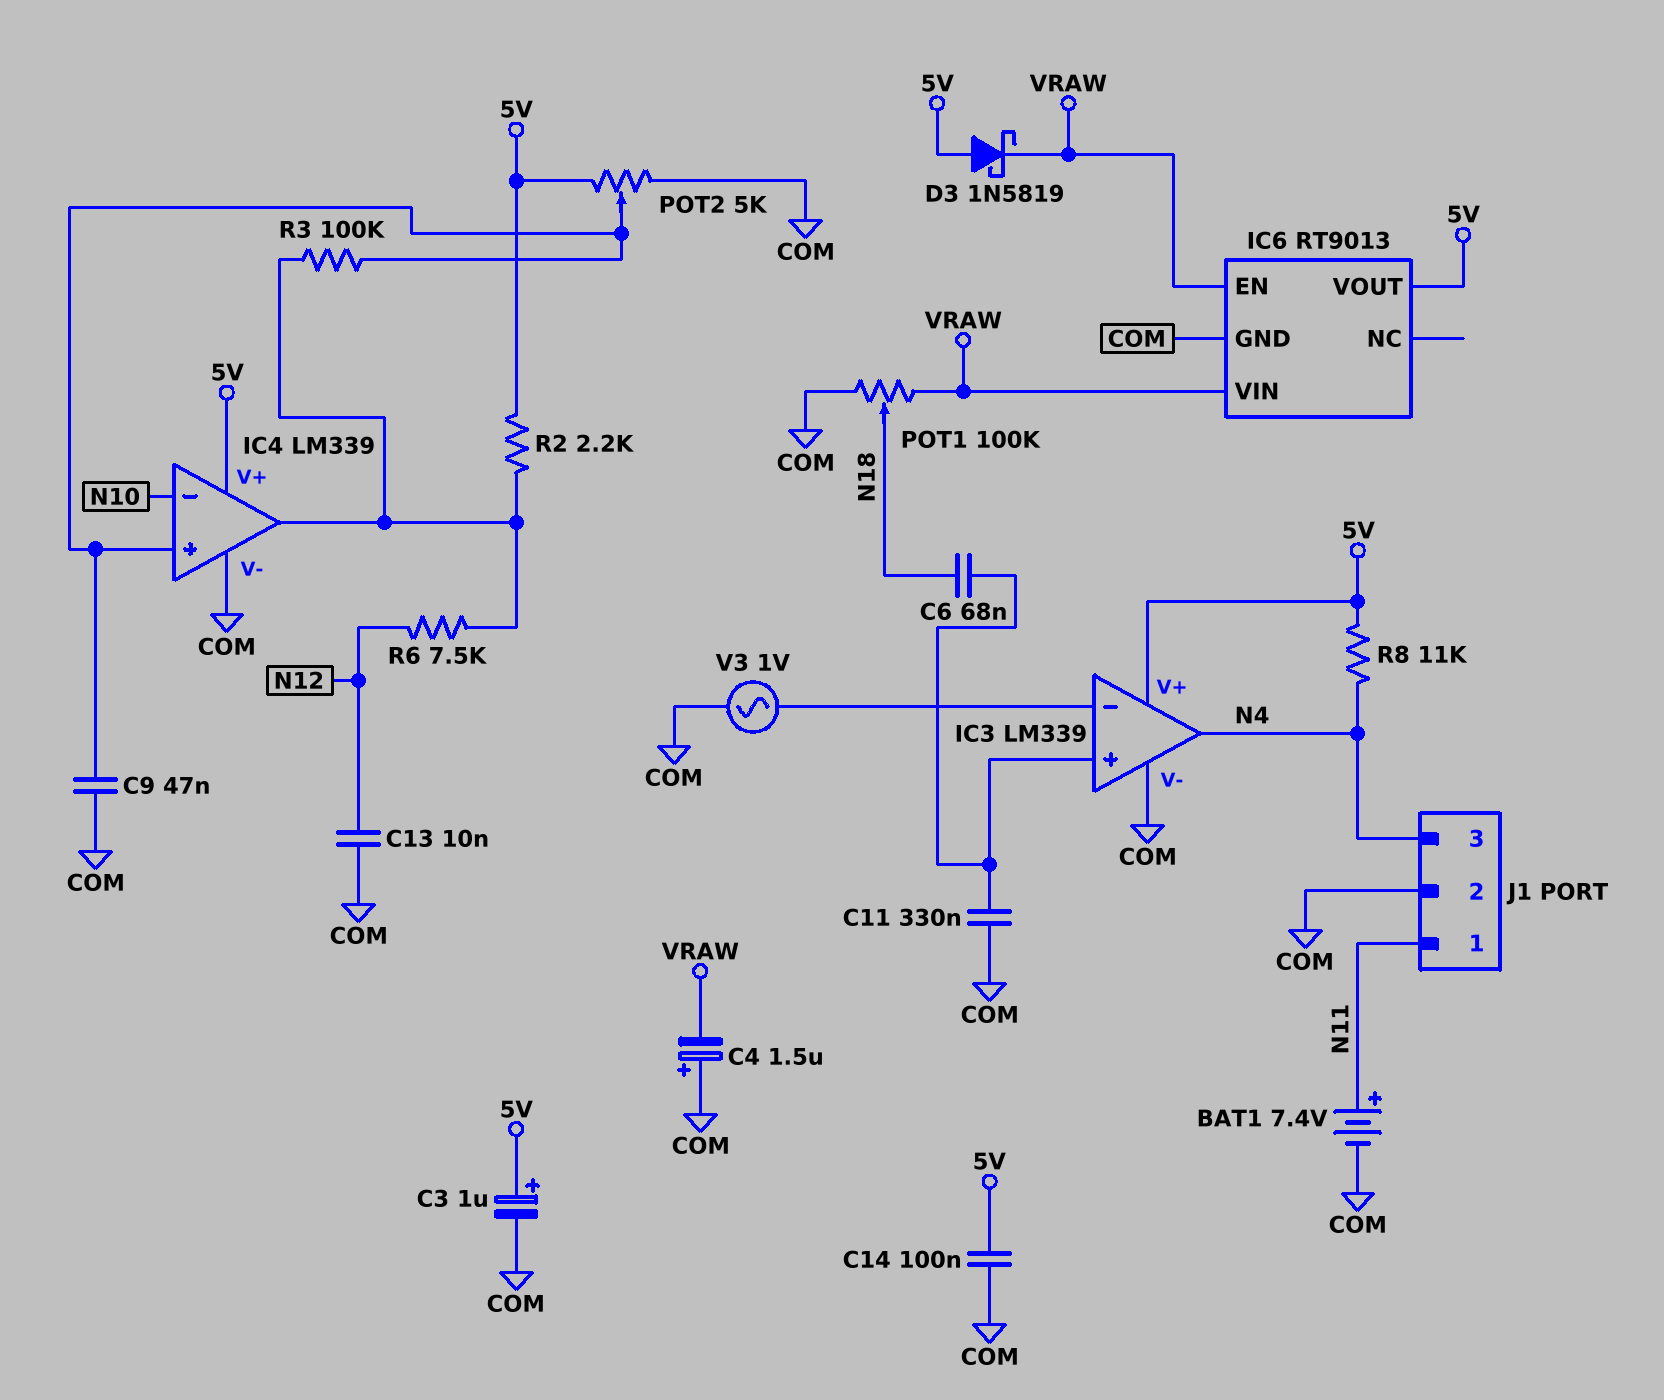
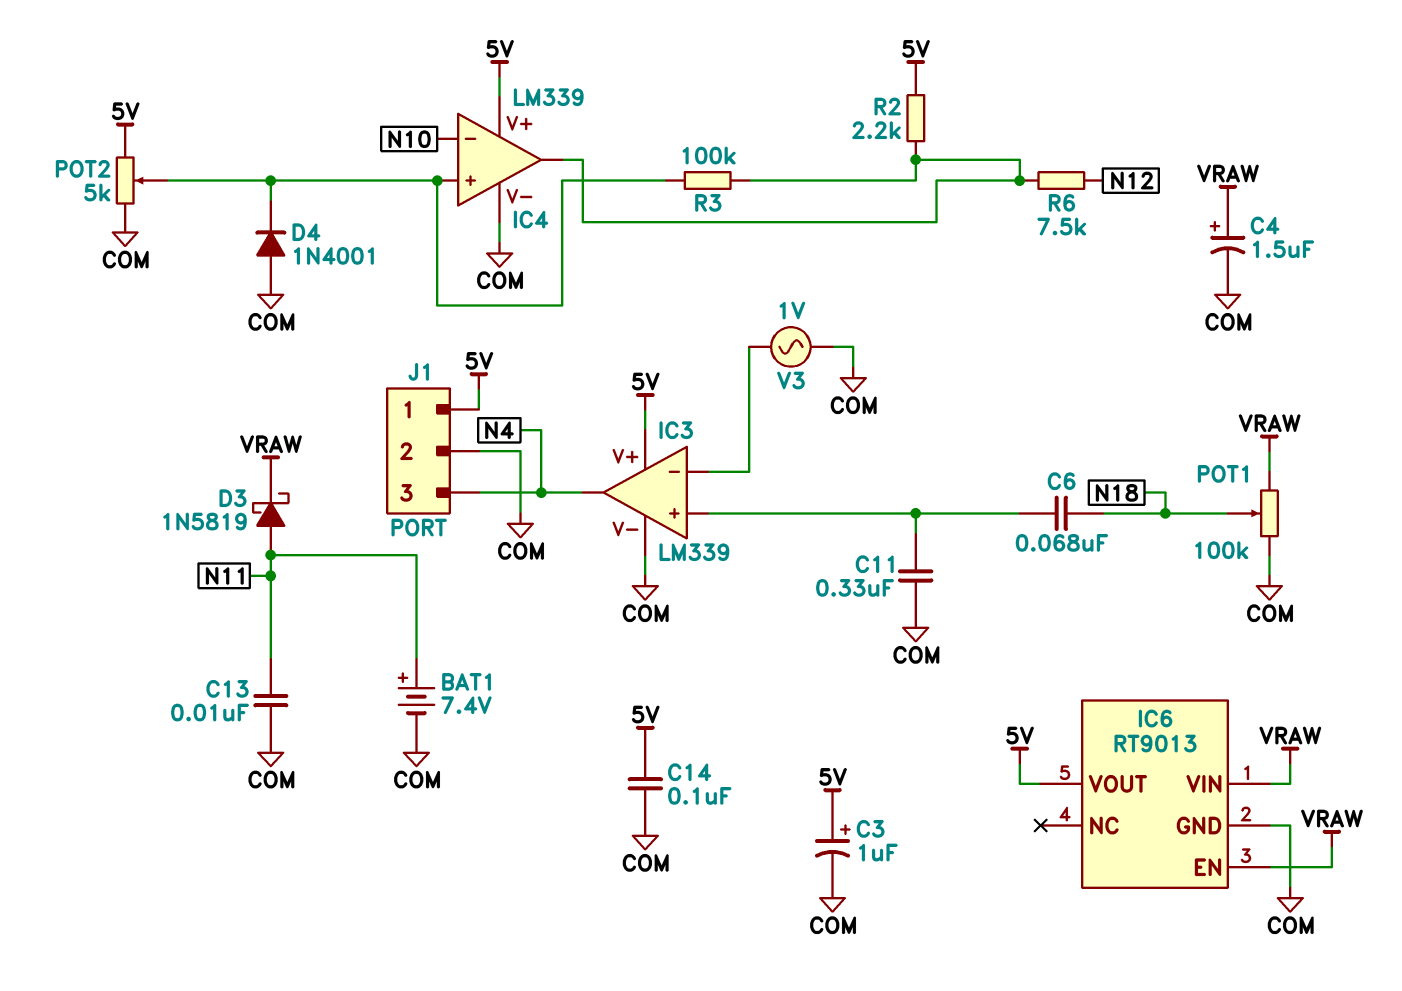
C4: 1.5uF (plus COM, minus VRAW) -> 1.5uF (plus VRAW, minus COM)
C9: 47nF (COM, IC4/in+) -> none
C13: 10nF (COM, N12) -> 10nF (COM, N11)
D3: schottky 1N5819 (A 5V, K VRAW) -> schottky 1N5819 (A N11, K VRAW)
D4: none -> diode 1N4001 (A COM, K IC4/in+)
J1 pin 1: N11 -> 5V
R8: 11k (5V, N4) -> none

